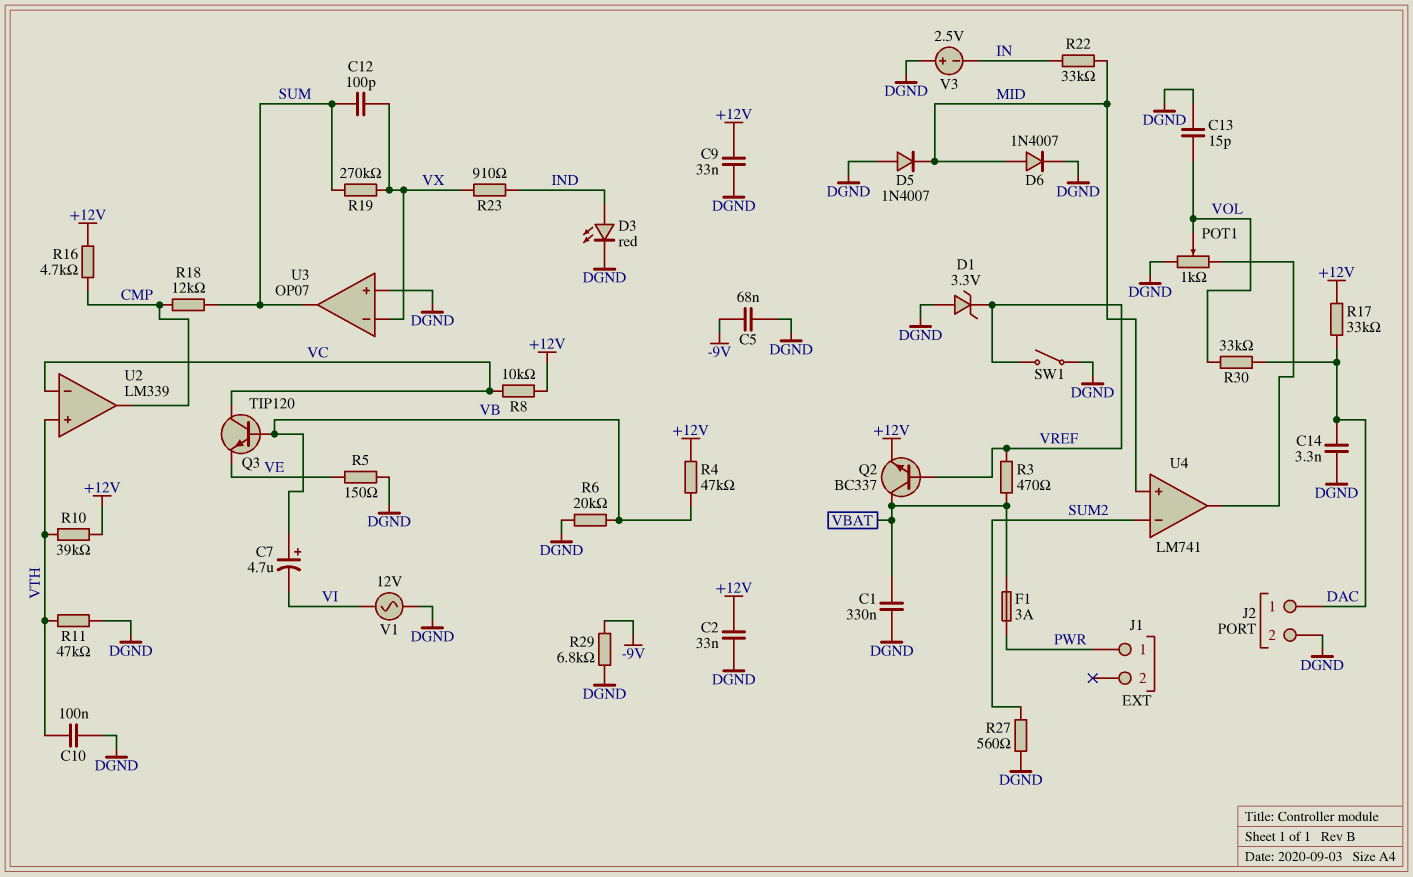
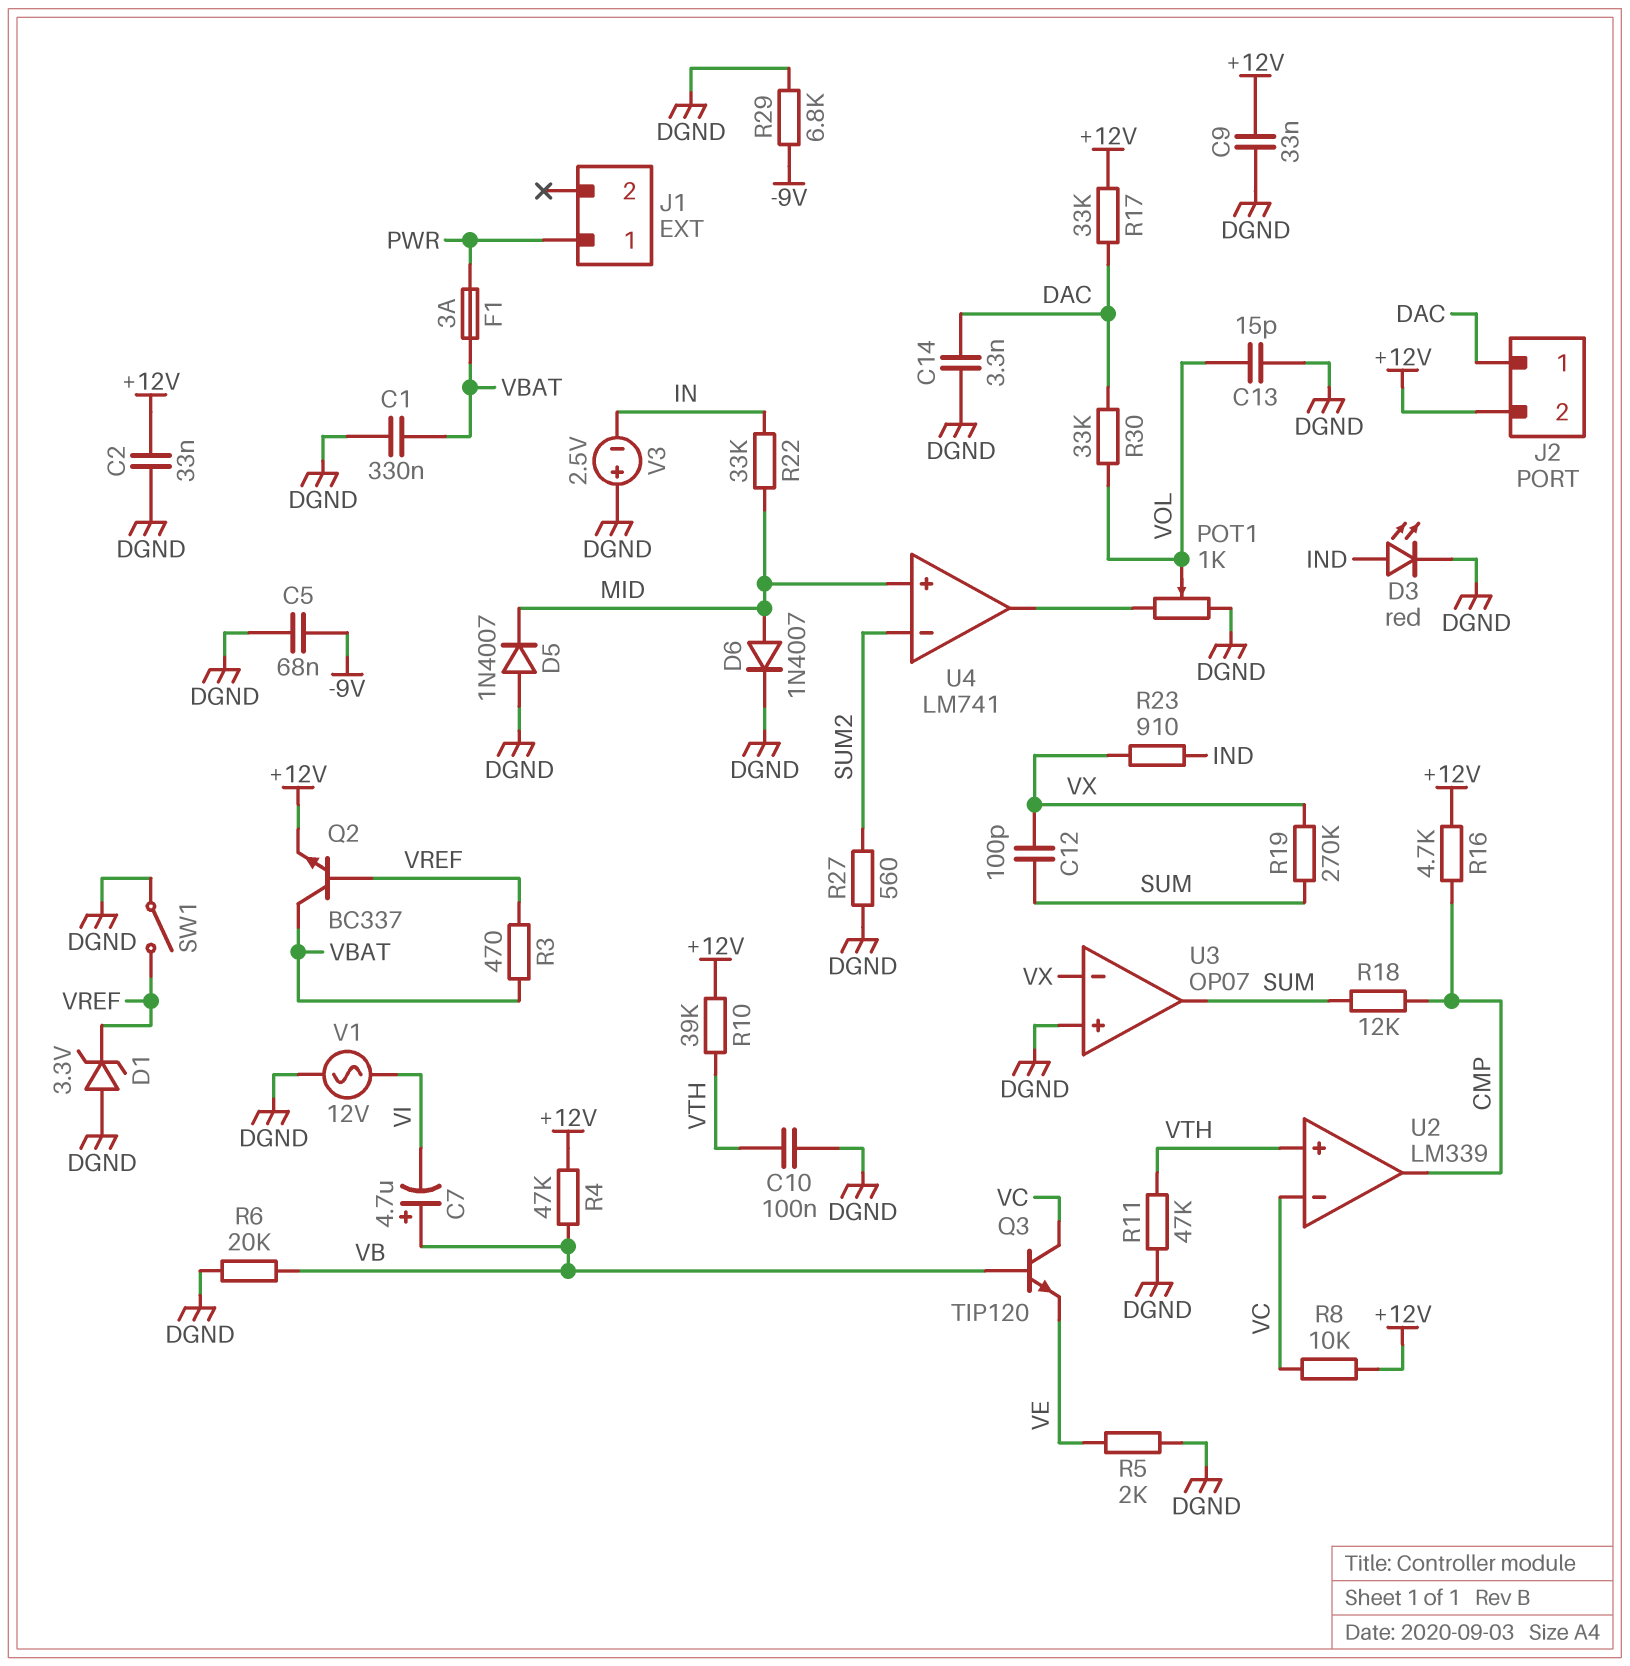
J2 pin 2: DGND -> +12V
R5: 150 (DGND, VE) -> 2k (DGND, VE)

